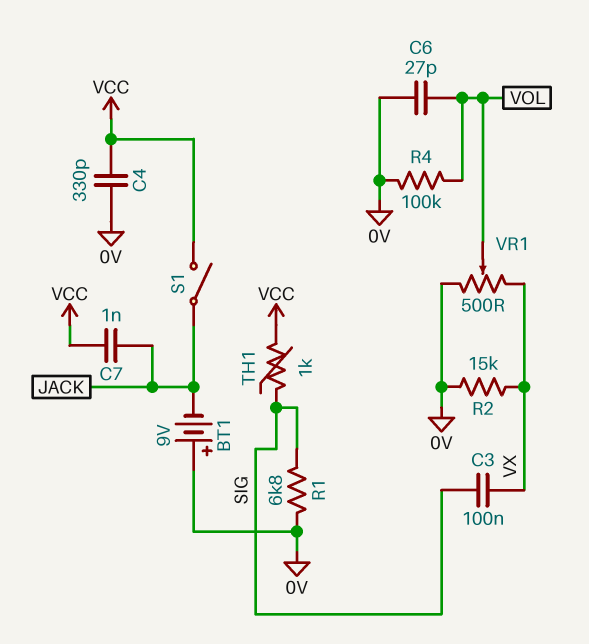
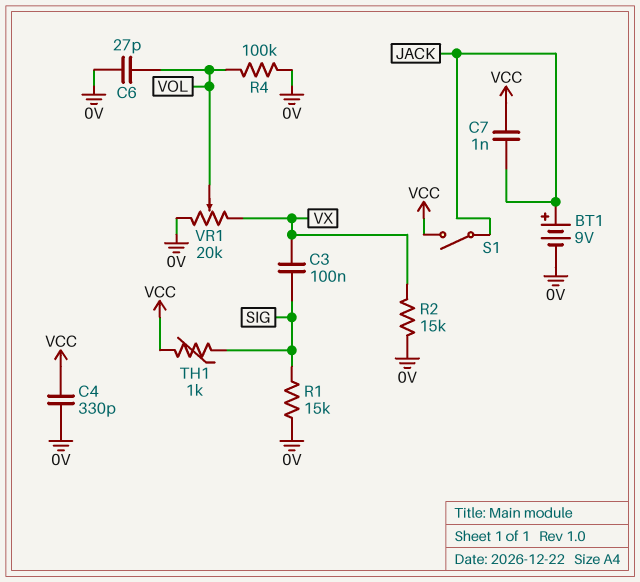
BT1: 9V (plus 0V, minus JACK) -> 9V (plus JACK, minus 0V)
R1: 6.8k (0V, SIG) -> 15k (0V, SIG)
VR1: 500 (0V, VX, wiper VOL) -> 20k (0V, VX, wiper VOL)

